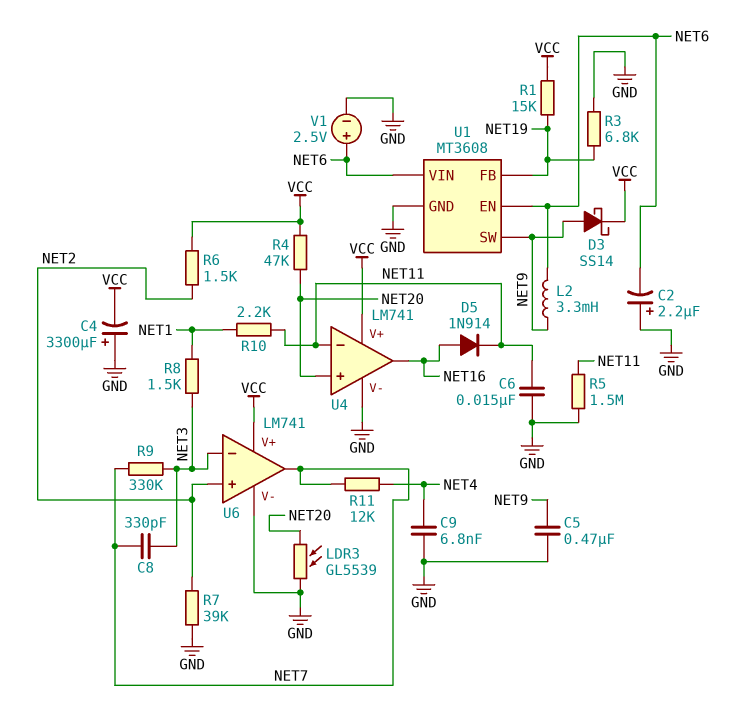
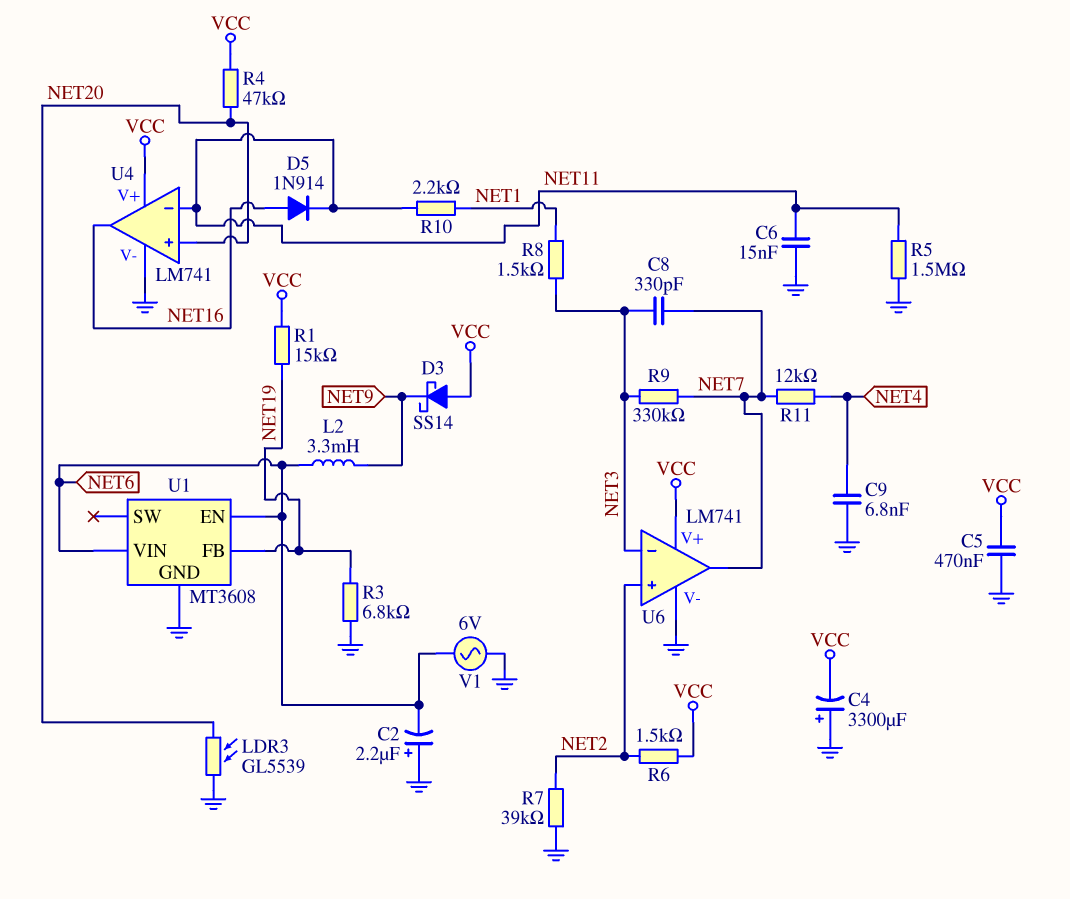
C5: 470nF (GND, NET9) -> 470nF (GND, VCC)
D3: schottky SS14 (A NET9, K VCC) -> schottky SS14 (A VCC, K NET9)
U1 pin SW: NET9 -> none
V1: 2.5V (plus NET6, minus GND) -> AC 6V (GND, NET6)

